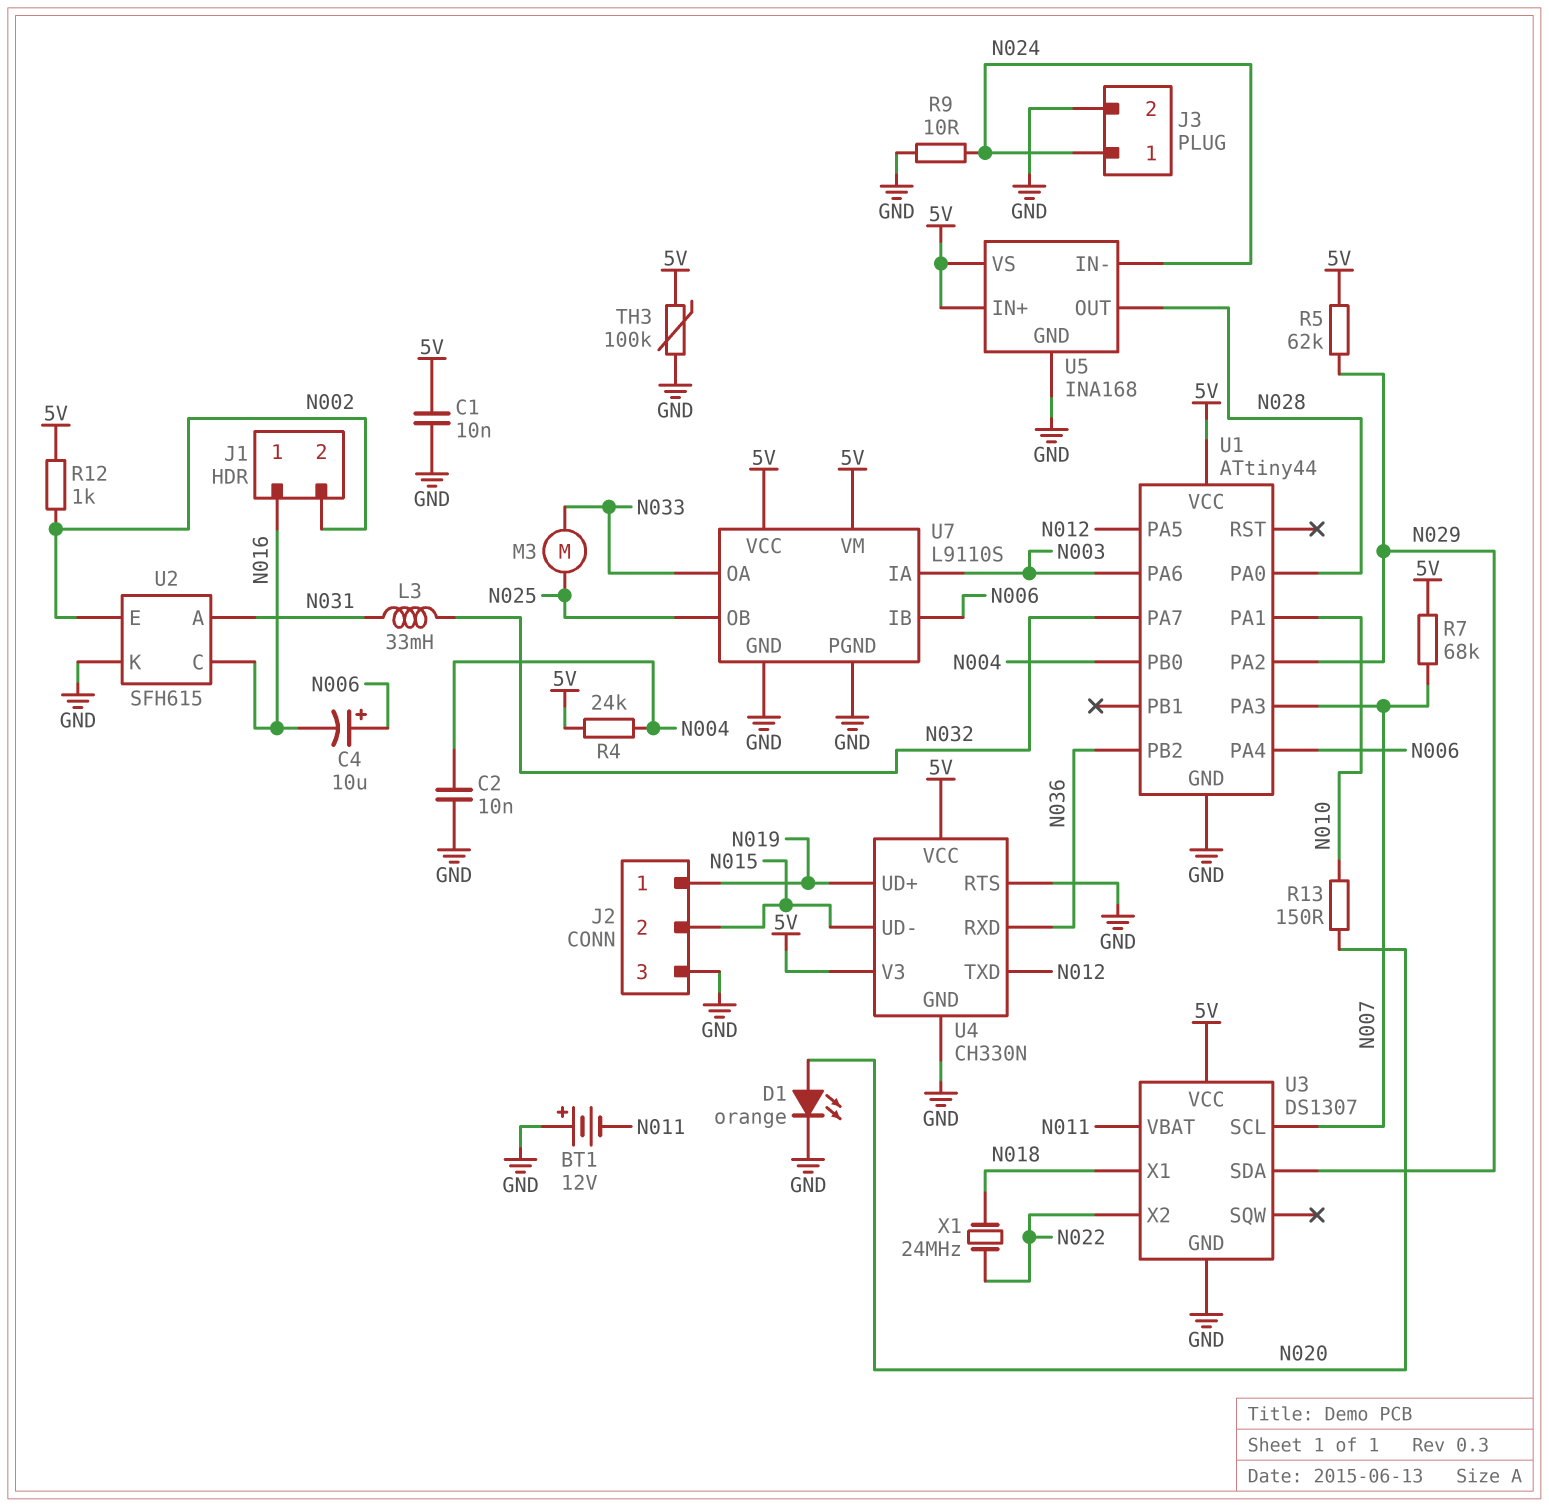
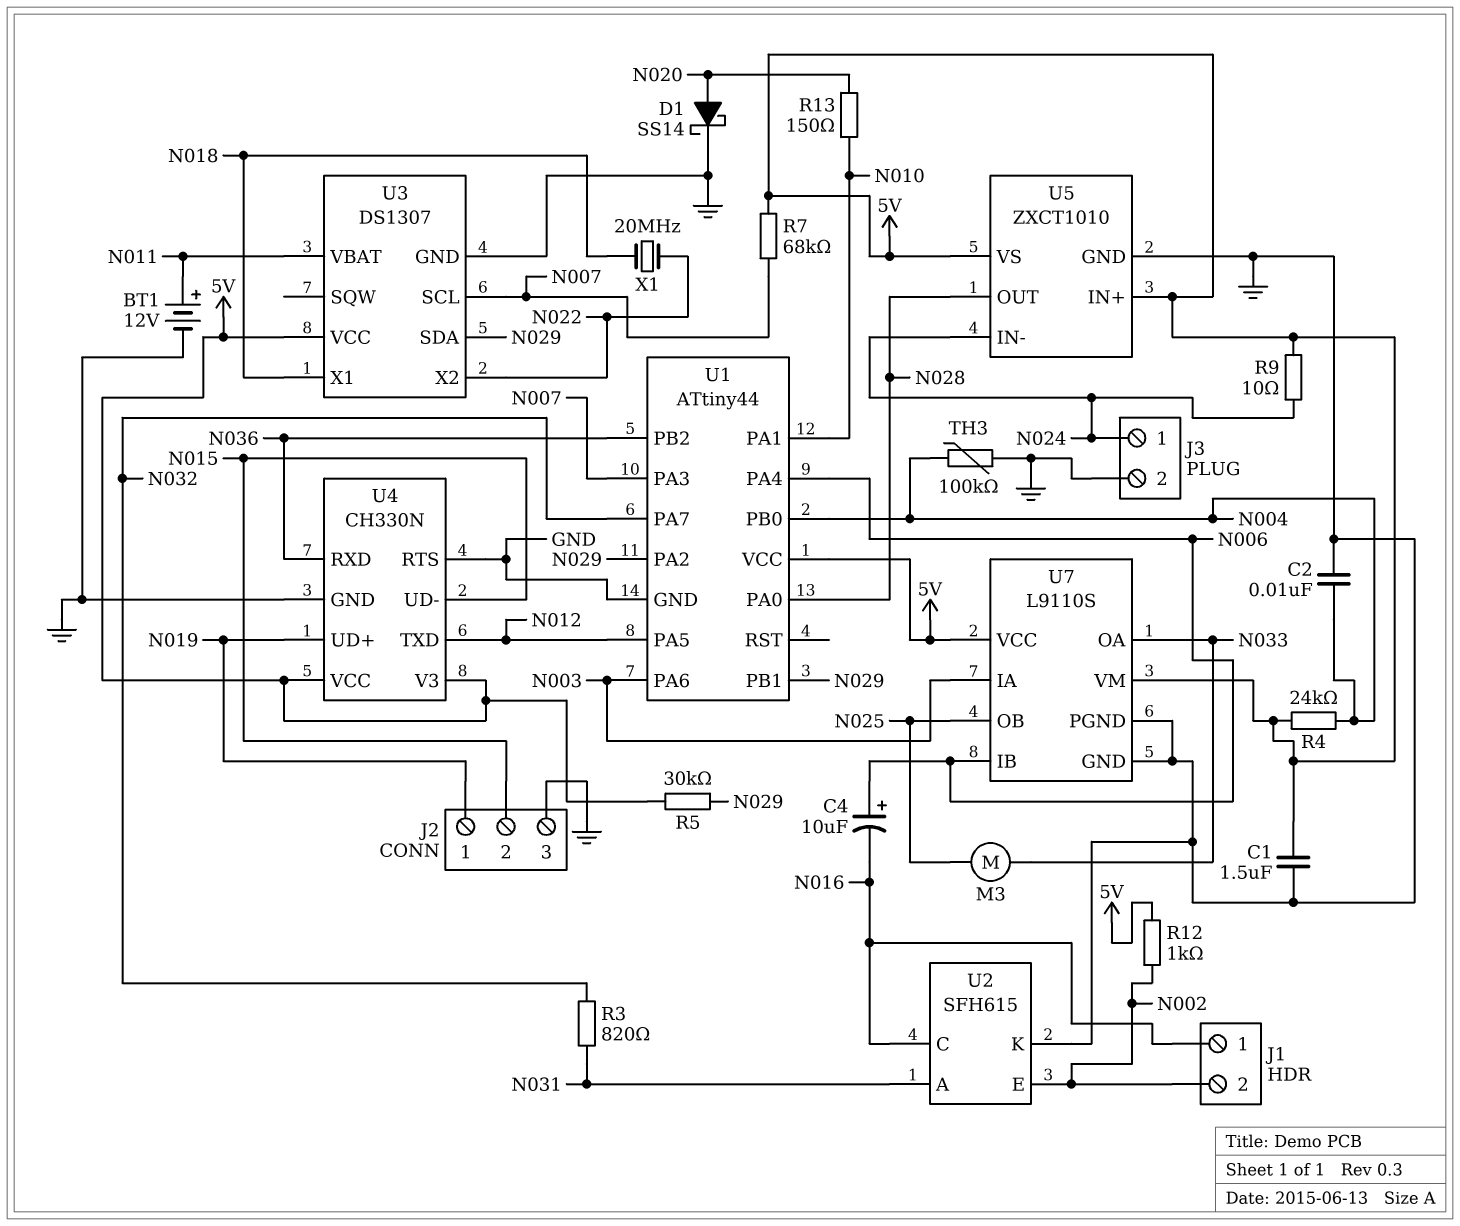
BT1: 12V (plus GND, minus N011) -> 12V (plus N011, minus GND)
C1: 10nF (5V, GND) -> 1.5uF (5V, GND)
D1: LED orange (A N020, K GND) -> schottky SS14 (A N020, K GND)
L3: 33mH (N031, N032) -> none
R3: none -> 820 (N031, N032)
R5: 62k (5V, N029) -> 30k (5V, N029)
R9: 10 (GND, N024) -> 10 (5V, N024)
TH3: 100k (5V, GND) -> 100k (GND, N004)
U1 pin PB1: none -> N029
U5: INA168 -> ZXCT1010
X1: 24MHz (N018, N022) -> 20MHz (N018, N022)

